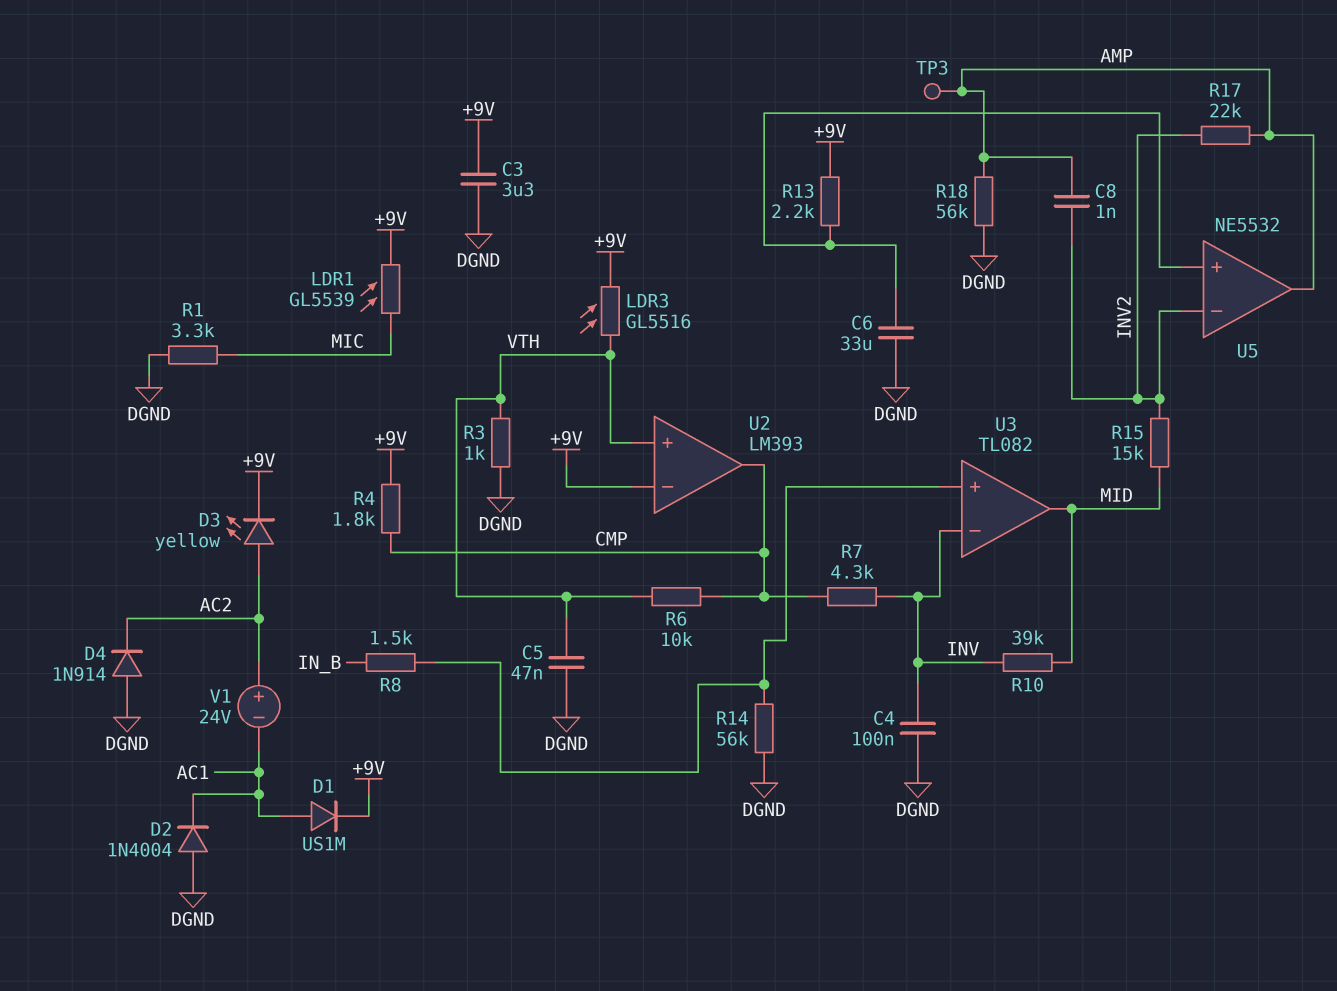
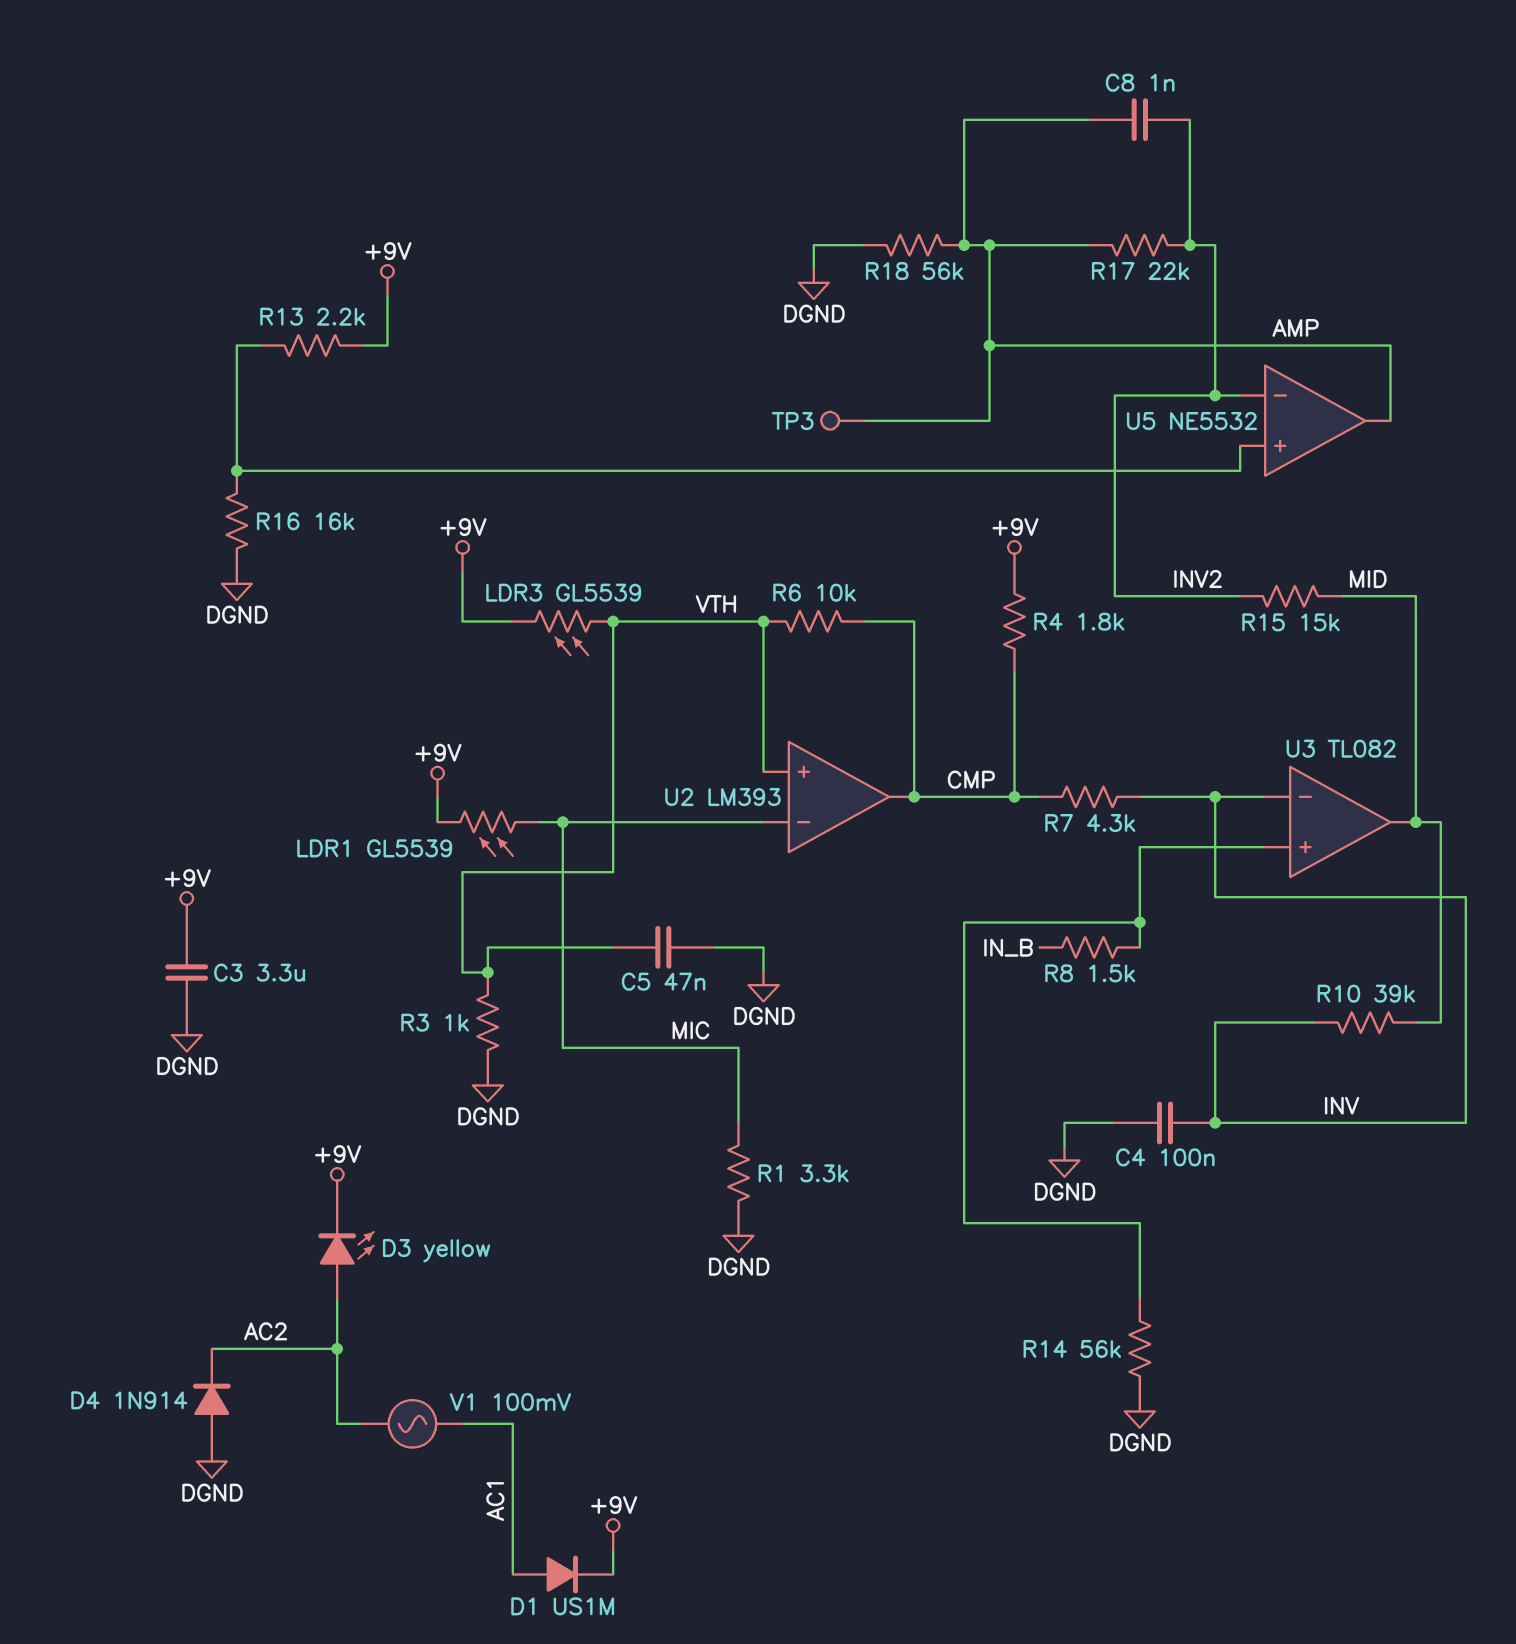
C6: 33uF (DGND, U5/in+) -> none
D2: diode 1N4004 (A DGND, K AC1) -> none
LDR3: GL5516 (+9V, VTH) -> GL5539 (+9V, VTH)
R16: none -> 16k (DGND, U5/in+)
U2 pin in-: +9V -> MIC
V1: 24V (plus AC2, minus AC1) -> AC 100mV (AC1, AC2)

